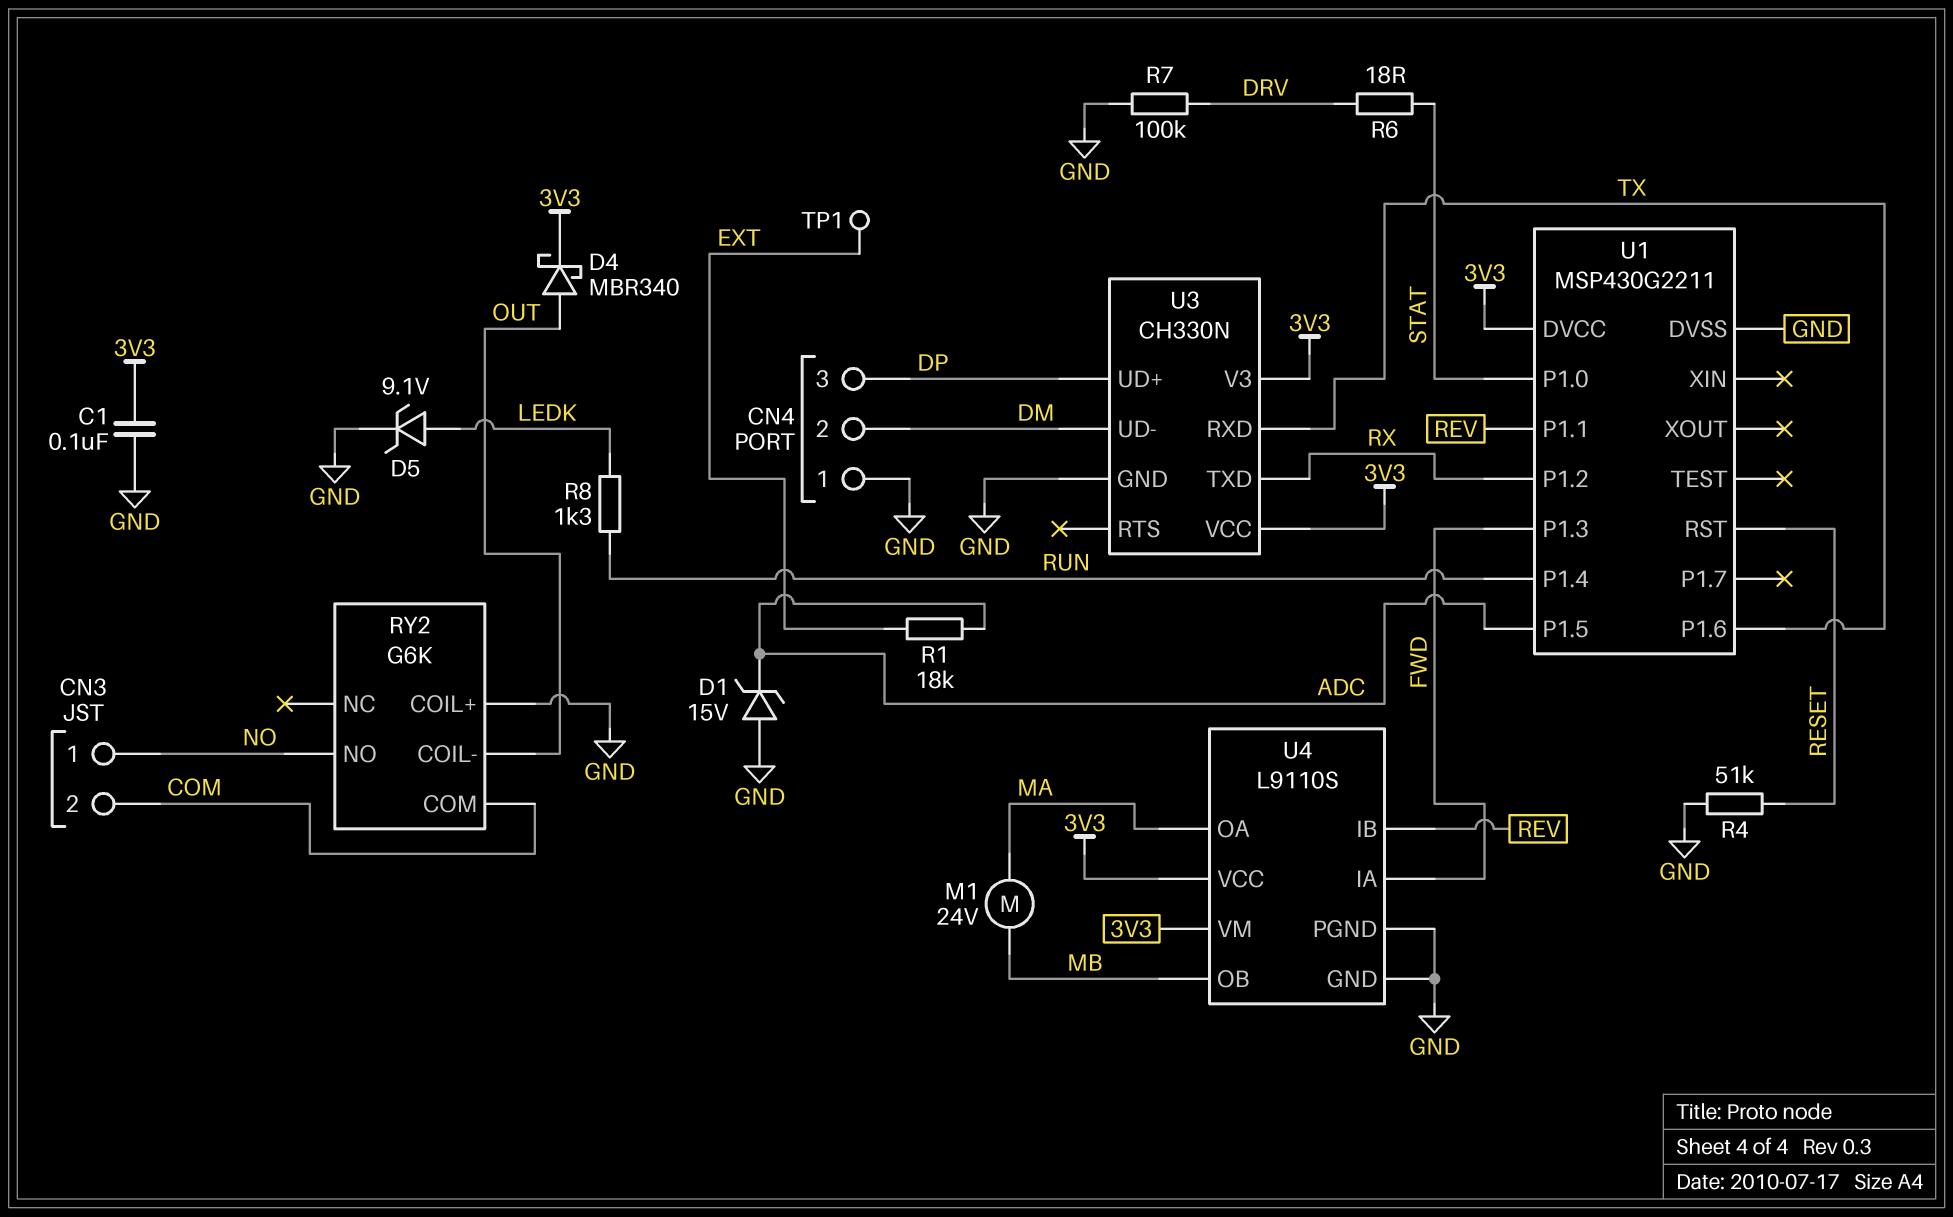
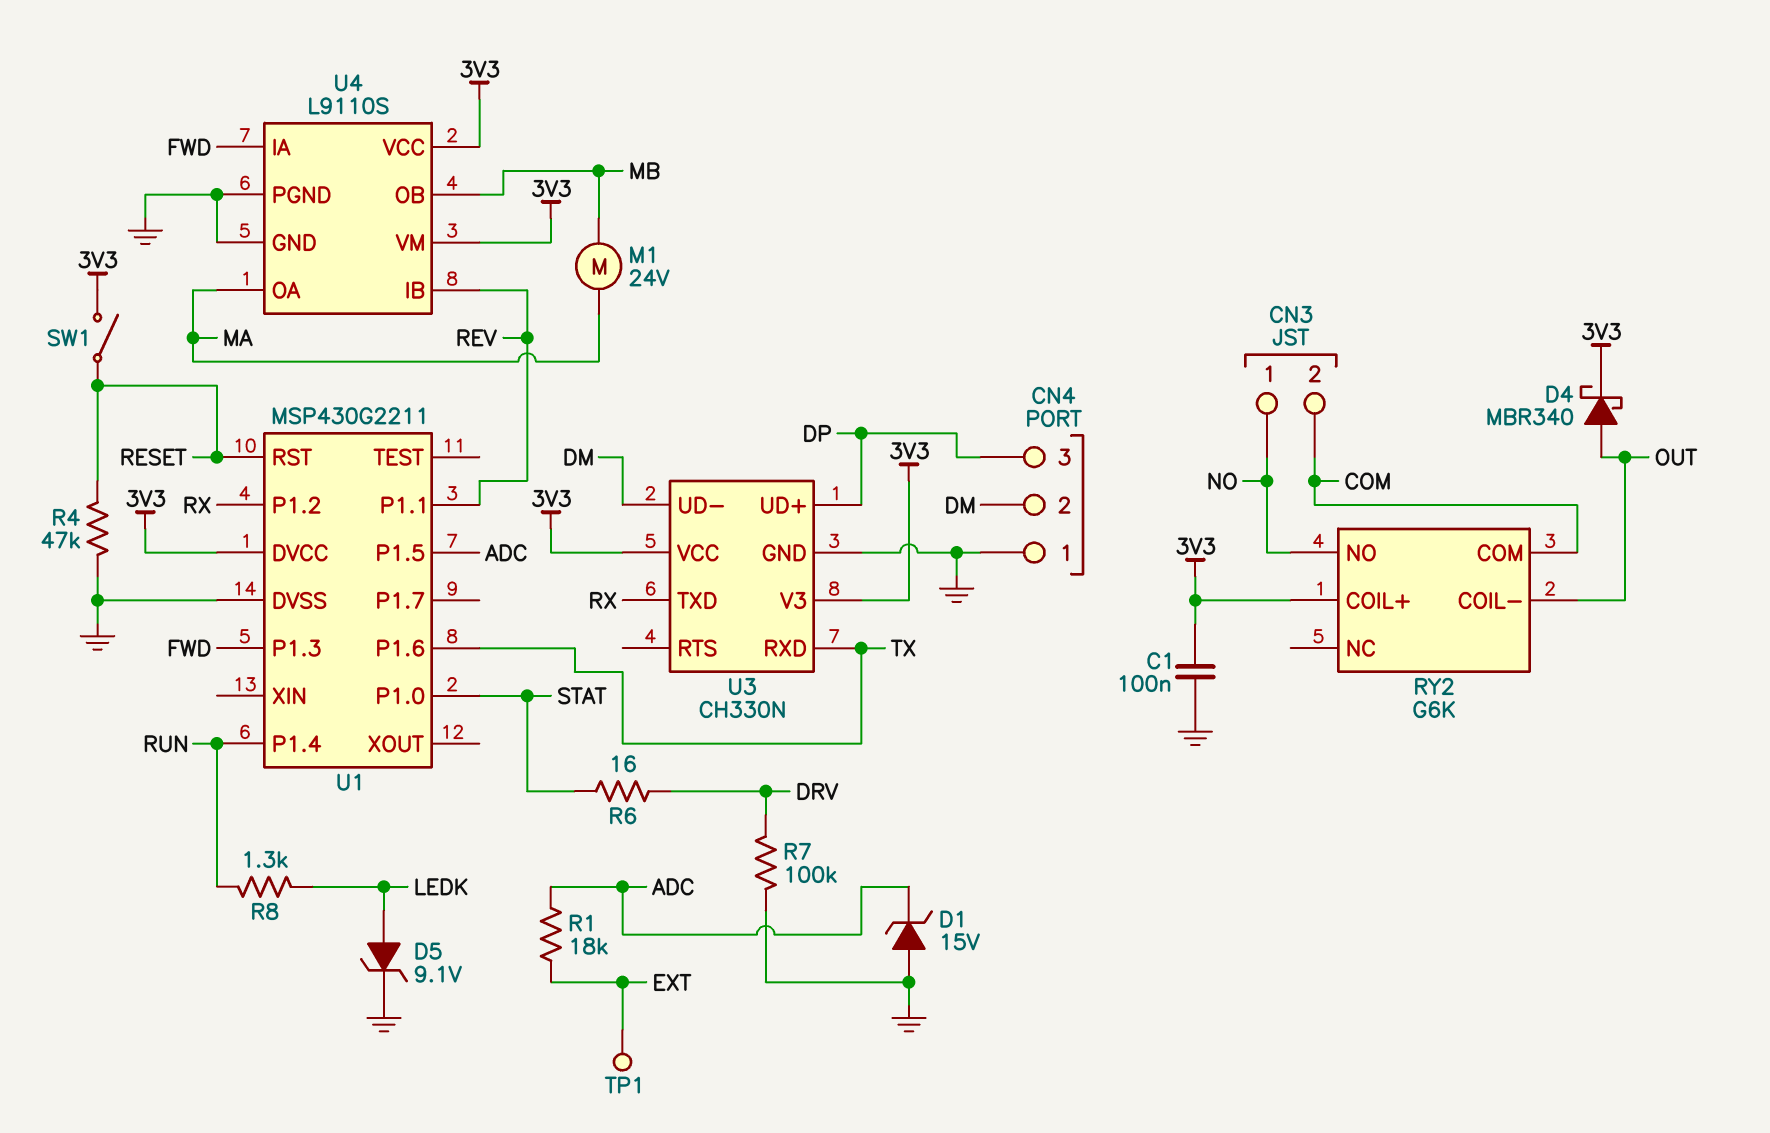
R4: 51k (GND, RESET) -> 47k (GND, RESET)
R6: 18 (DRV, STAT) -> 16 (DRV, STAT)
RY2 pin COIL+: GND -> 3V3
SW1: none -> switch (3V3, RESET)

